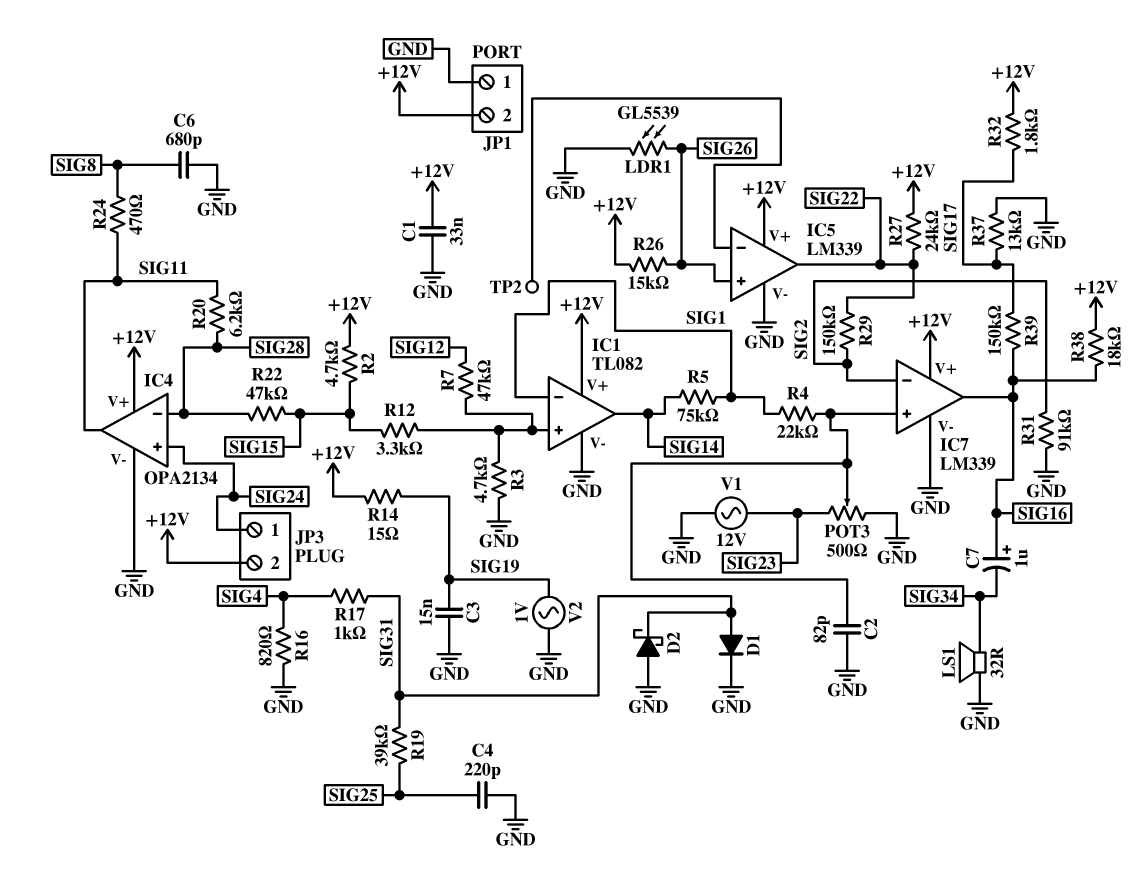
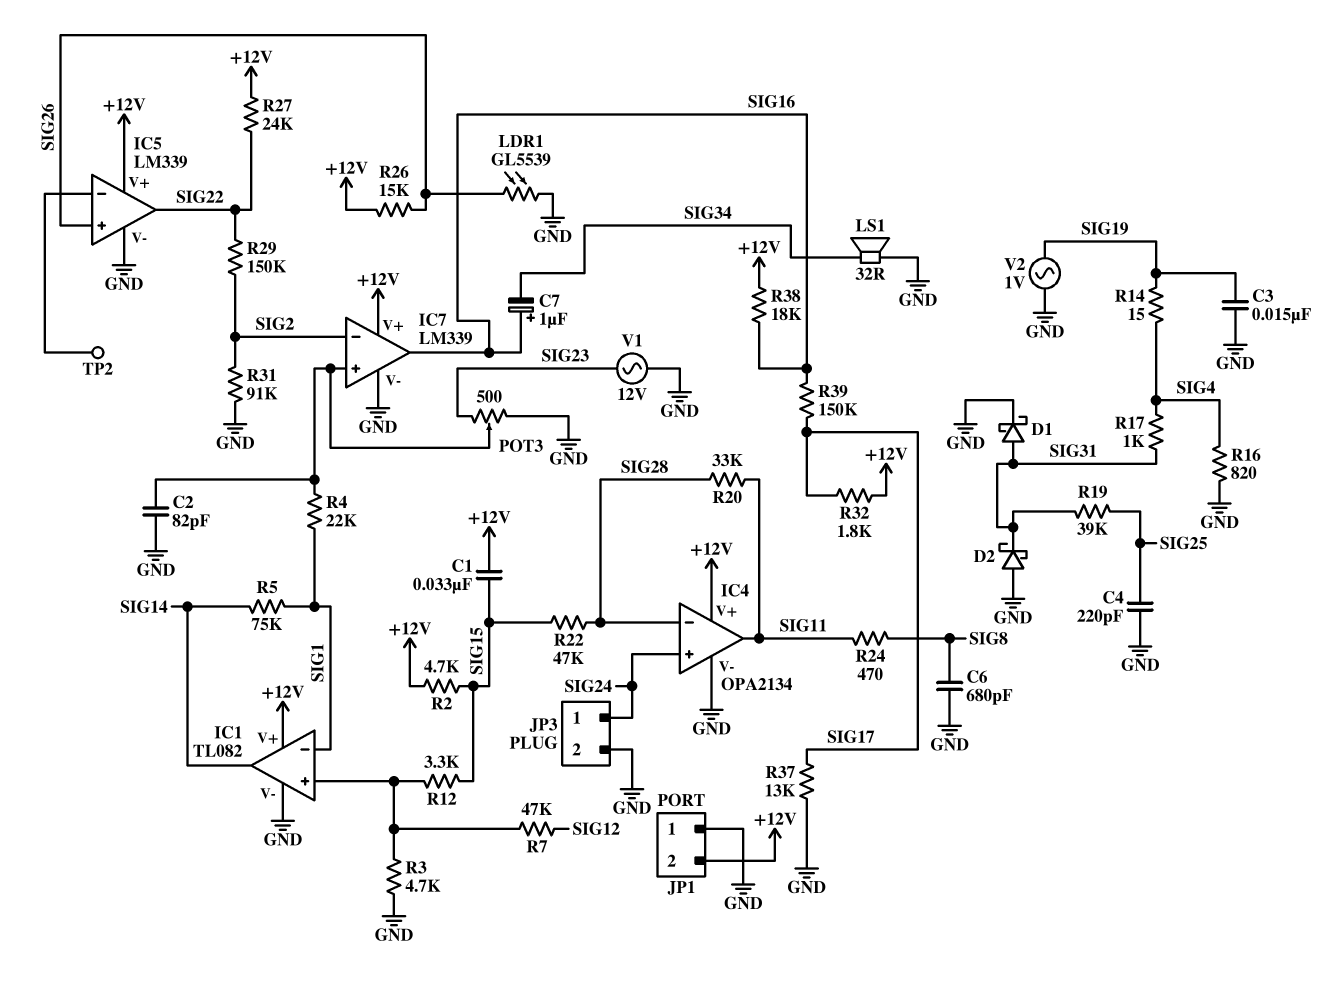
C1: 33nF (+12V, GND) -> 33nF (+12V, SIG15)
D1: diode (A SIG31, K GND) -> schottky (A SIG31, K GND)
JP3 pin 2: +12V -> GND
R14: 15 (+12V, SIG19) -> 15 (SIG4, SIG19)
R20: 6.2k (SIG11, SIG28) -> 33k (SIG11, SIG28)

